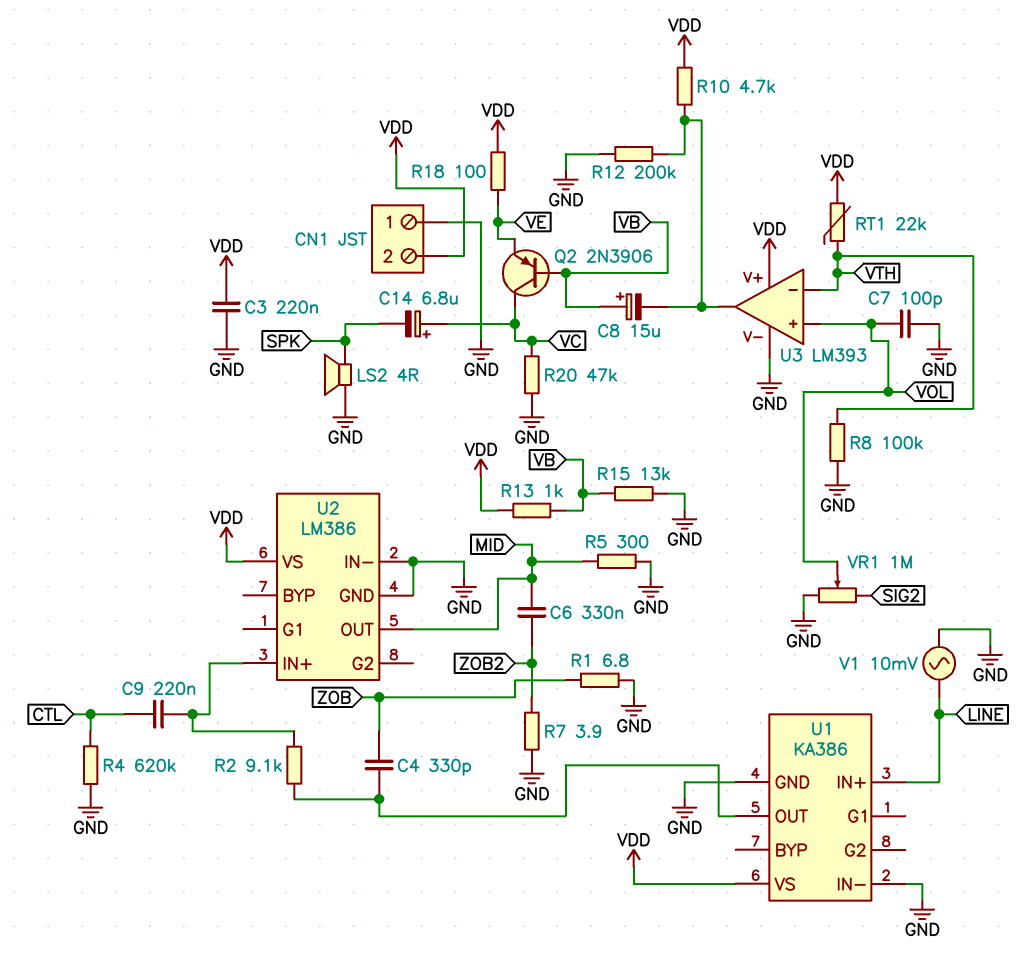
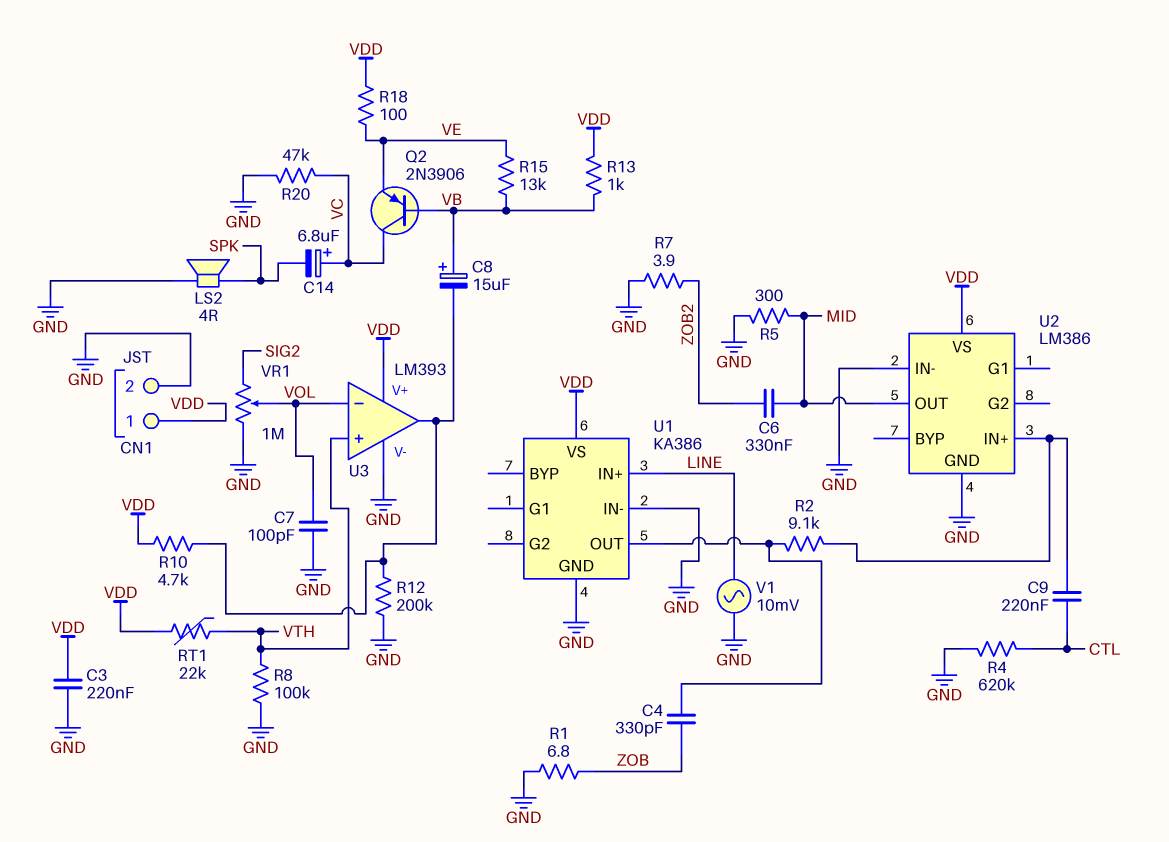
CN1 pin 1: GND -> VDD
CN1 pin 2: VDD -> GND
R15: 13k (GND, VB) -> 13k (VB, VE)
U3 pin in+: VOL -> VTH
U3 pin in-: VTH -> VOL

